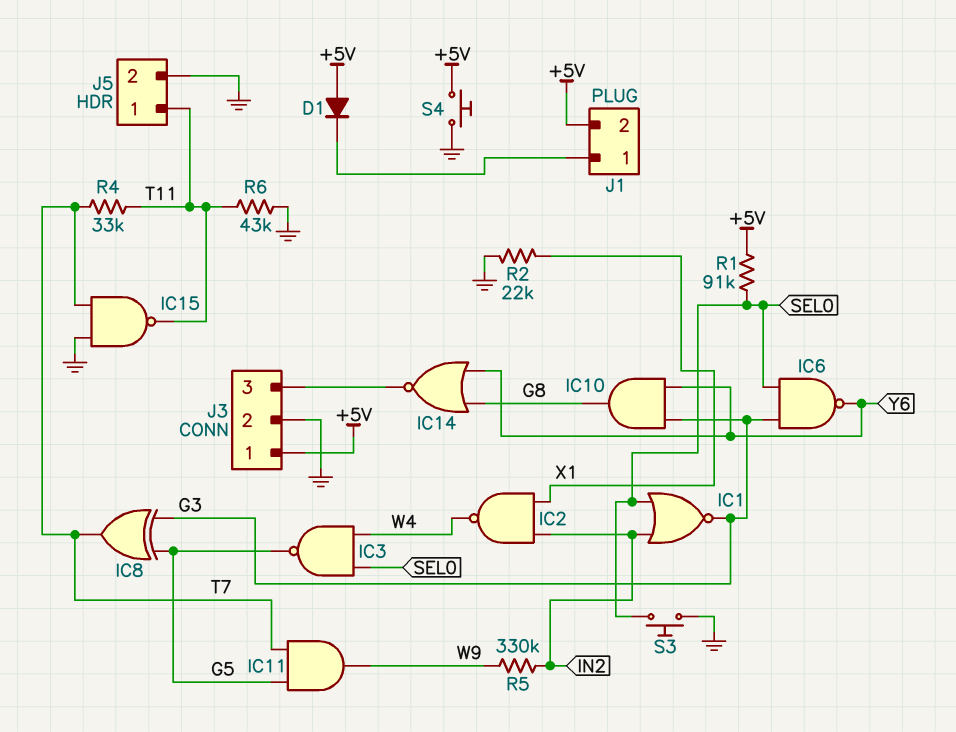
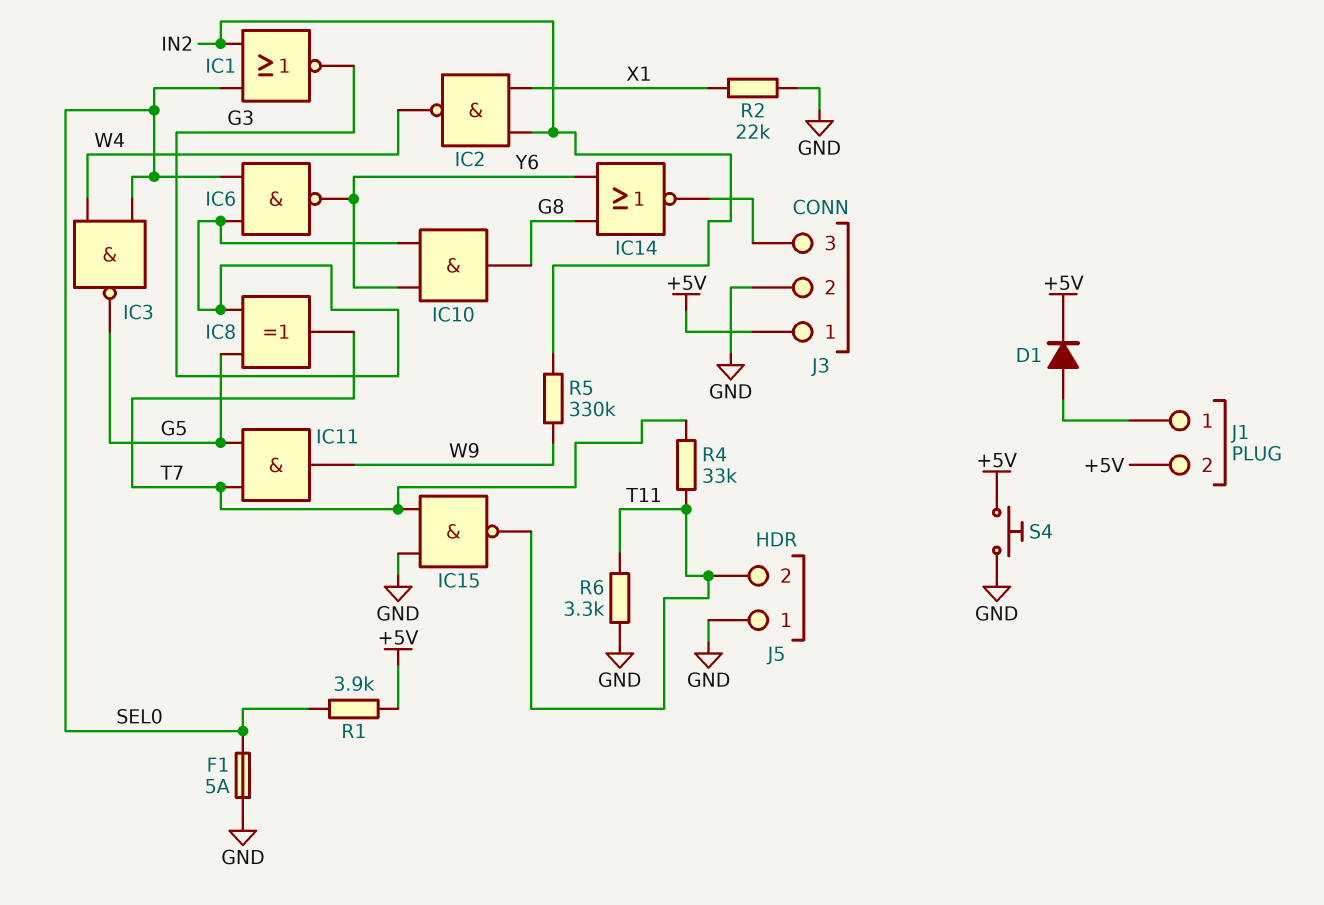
D1: diode (A +5V, K J1/1) -> diode (A J1/1, K +5V)
F1: none -> 5A (GND, SEL0)
J5 pin 1: T11 -> GND
J5 pin 2: GND -> T11
R1: 91k (+5V, SEL0) -> 3.9k (+5V, SEL0)
R6: 43k (GND, T11) -> 3.3k (GND, T11)
S3: button (GND, SEL0) -> none

